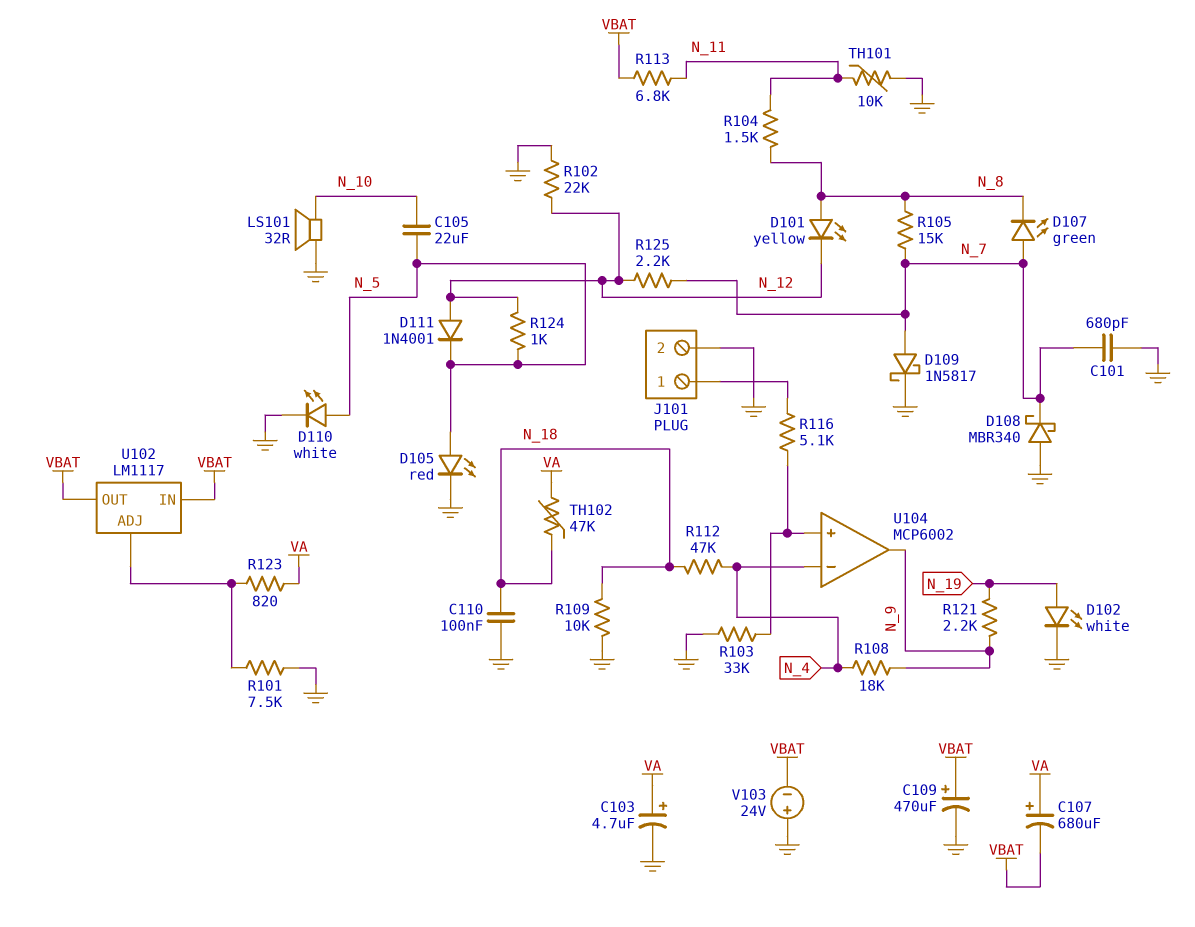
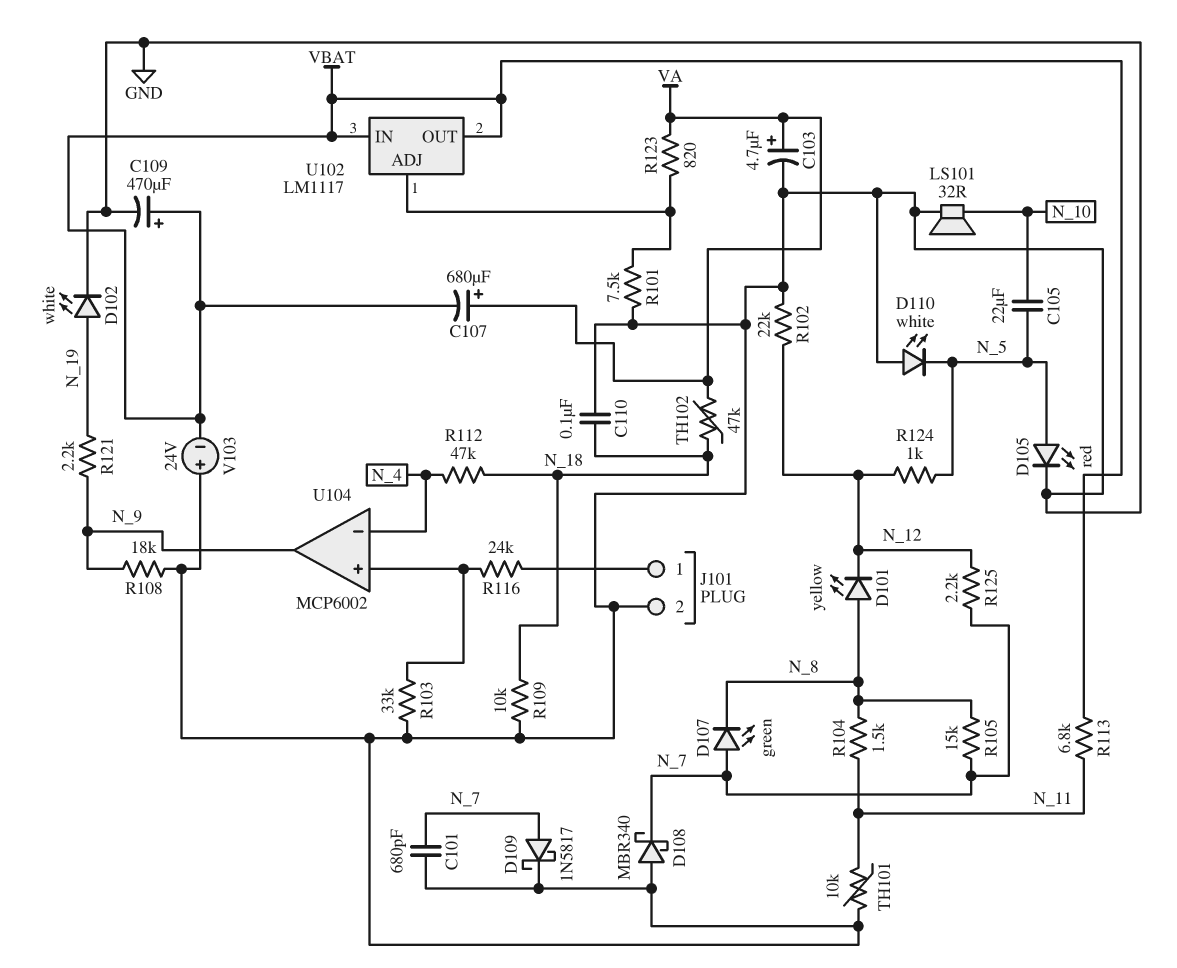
D110: LED white (A N_5, K GND) -> LED white (A GND, K N_5)
D111: diode 1N4001 (A N_12, K N_5) -> none
R108: 18k (N_4, N_9) -> 18k (GND, N_9)
R116: 5.1k (J101/1, U104/in+) -> 24k (J101/1, U104/in+)

